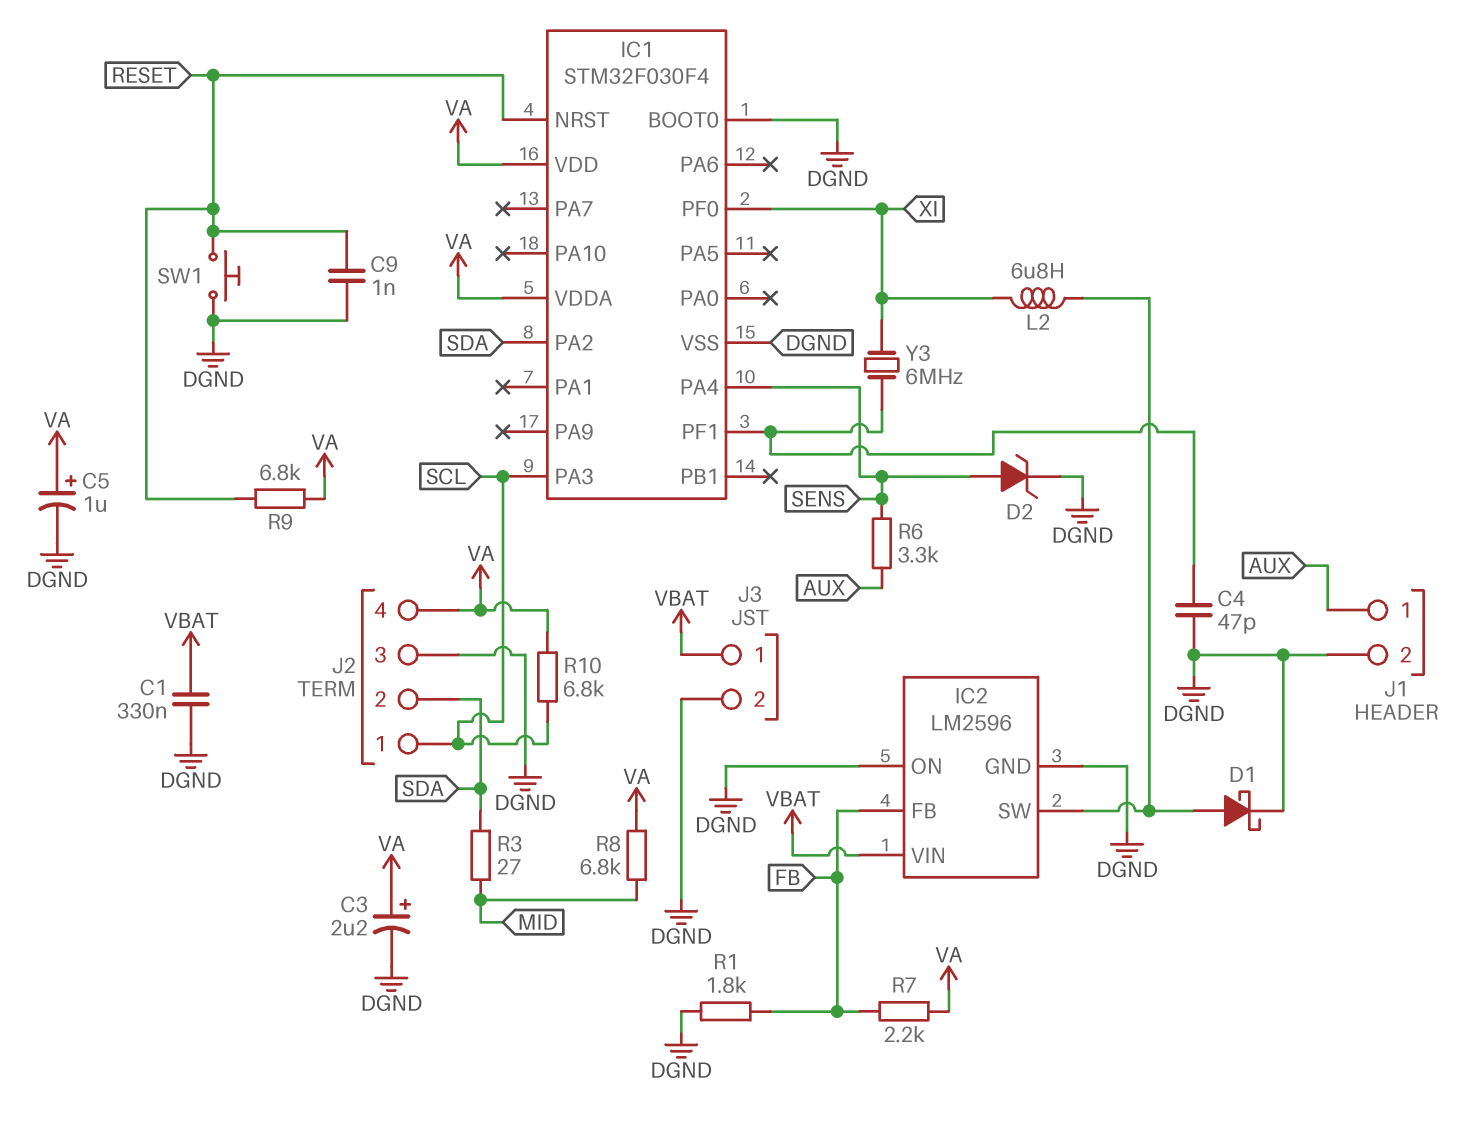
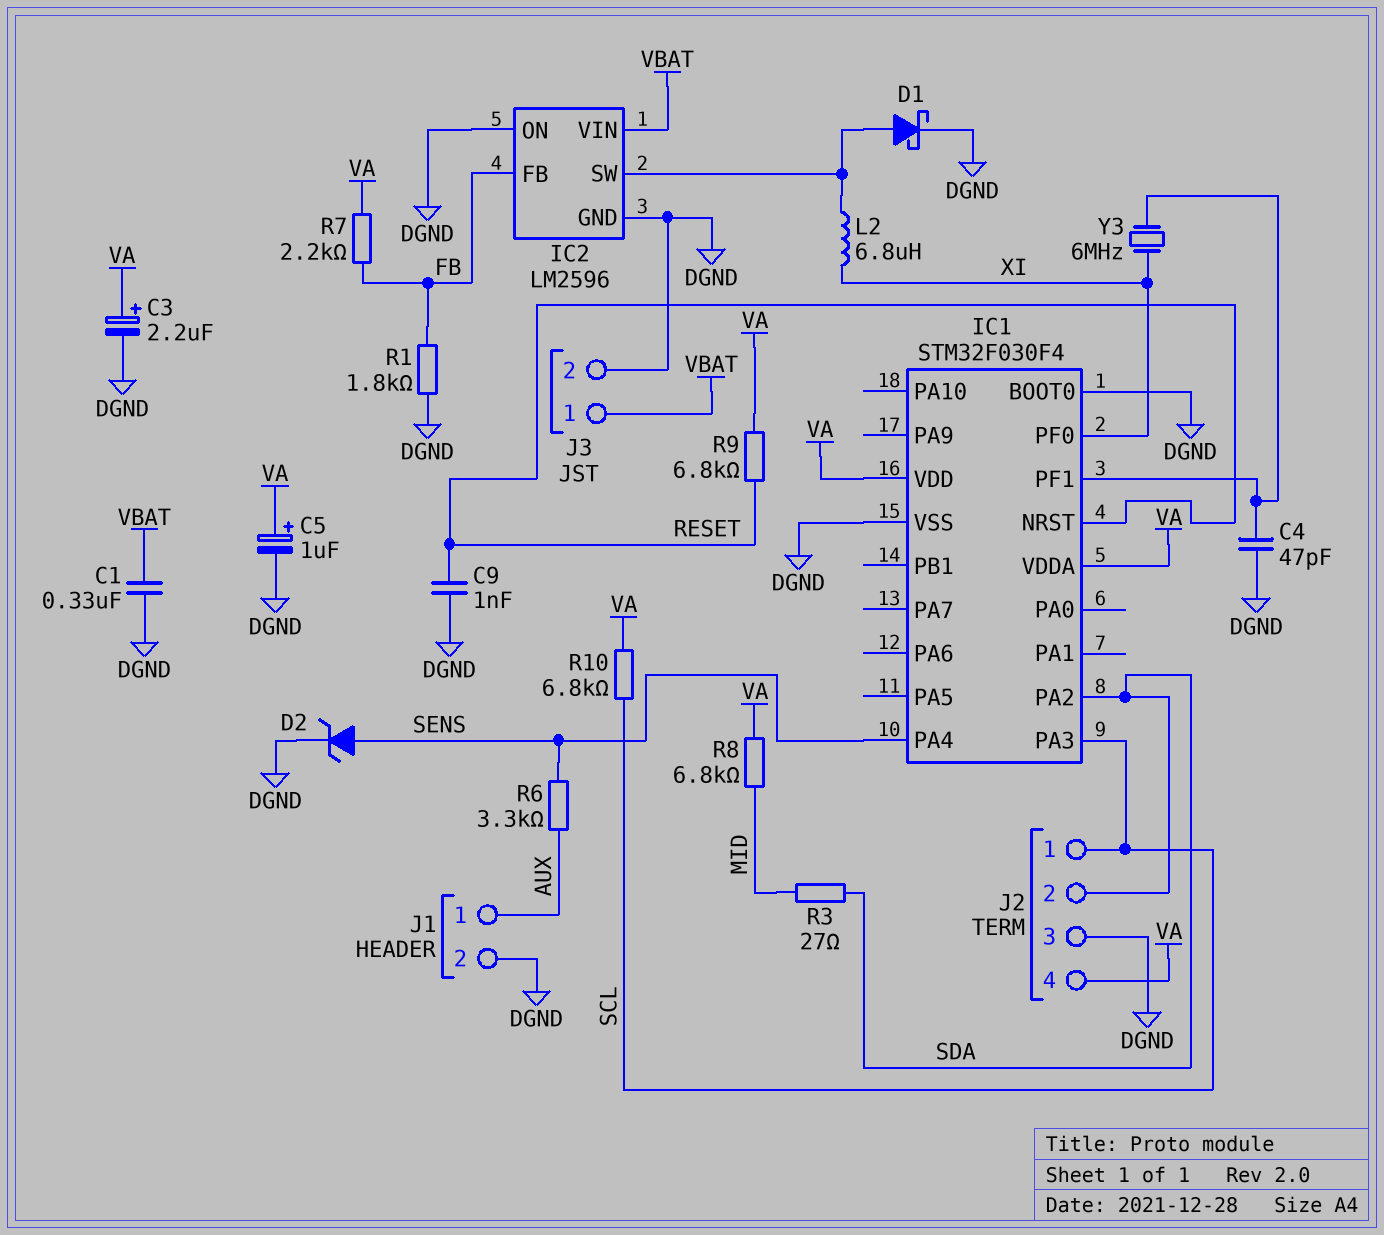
SW1: button (DGND, RESET) -> none

